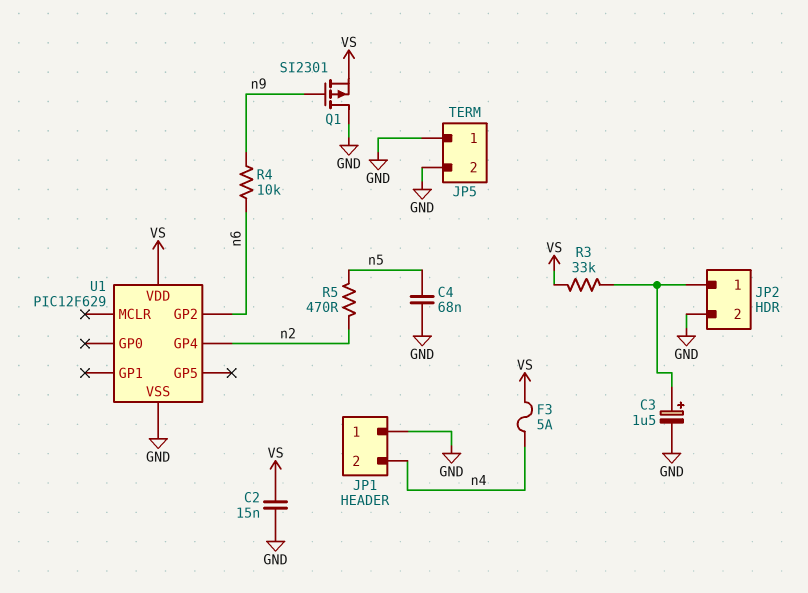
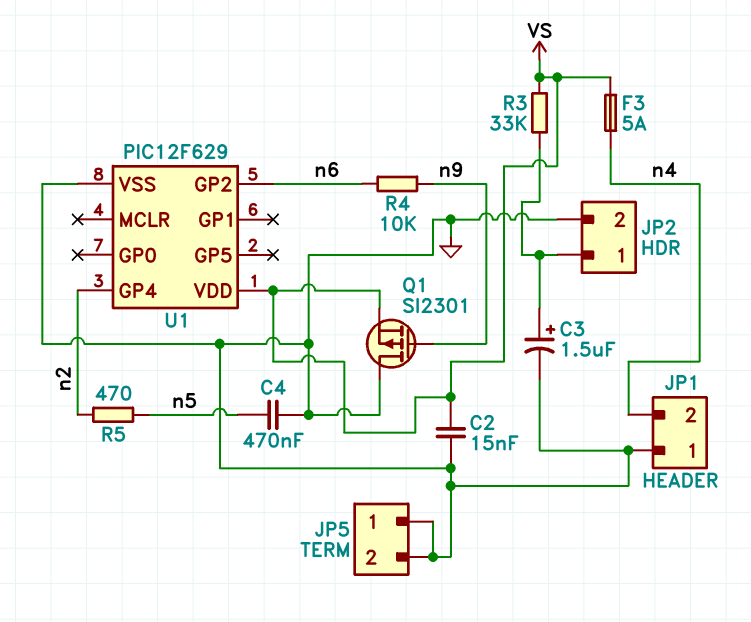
C4: 68nF (GND, n5) -> 470nF (GND, n5)

